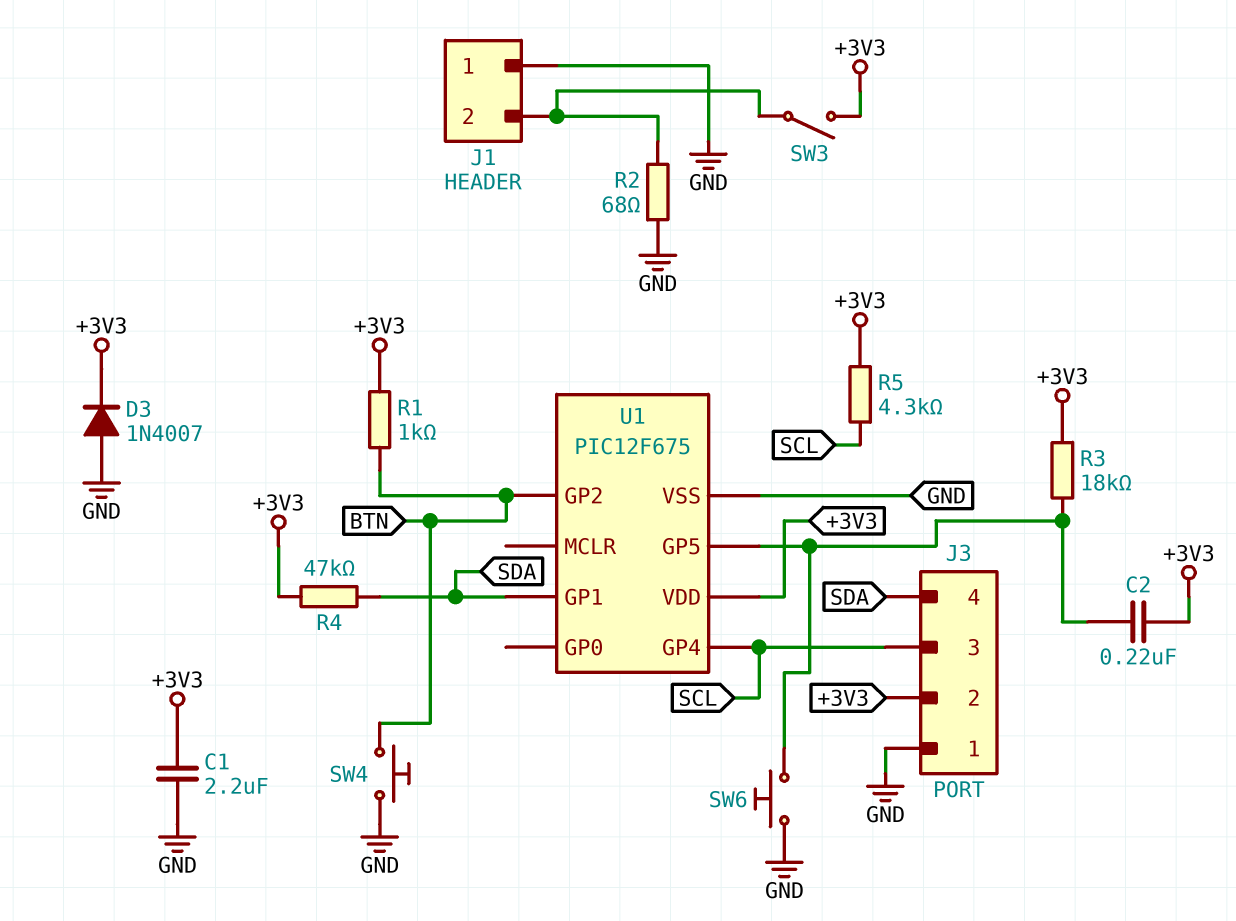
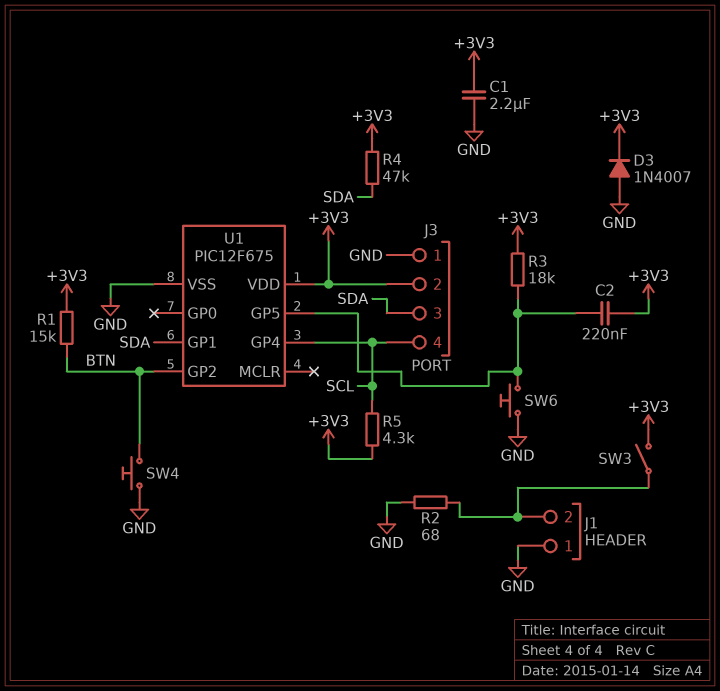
J3 pin 3: SCL -> SDA
J3 pin 4: SDA -> SCL
R1: 1k (+3V3, BTN) -> 15k (+3V3, BTN)

